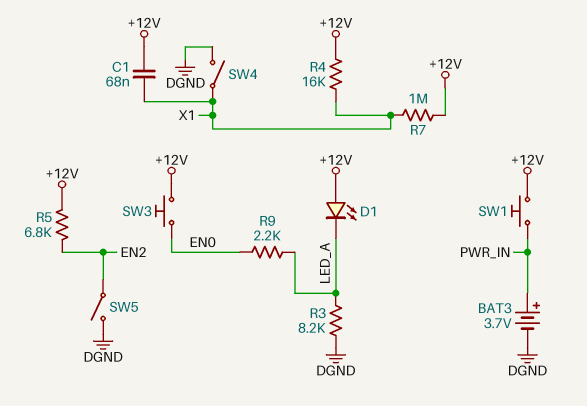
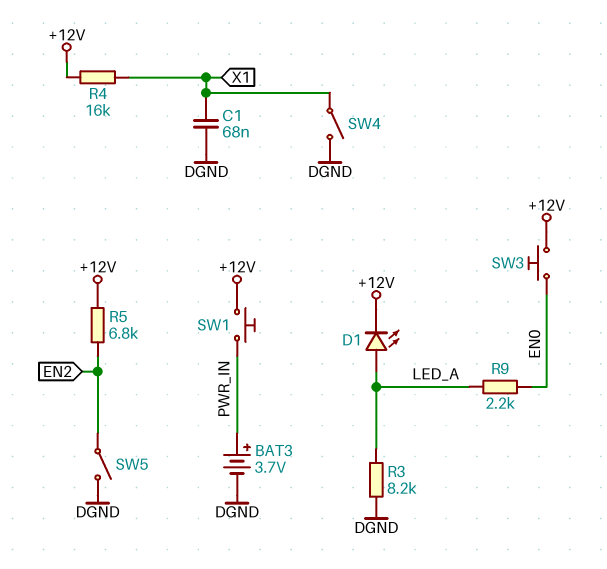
C1: 68nF (+12V, X1) -> 68nF (DGND, X1)
D1: LED (A +12V, K LED_A) -> LED (A LED_A, K +12V)
R7: 1M (+12V, X1) -> none

